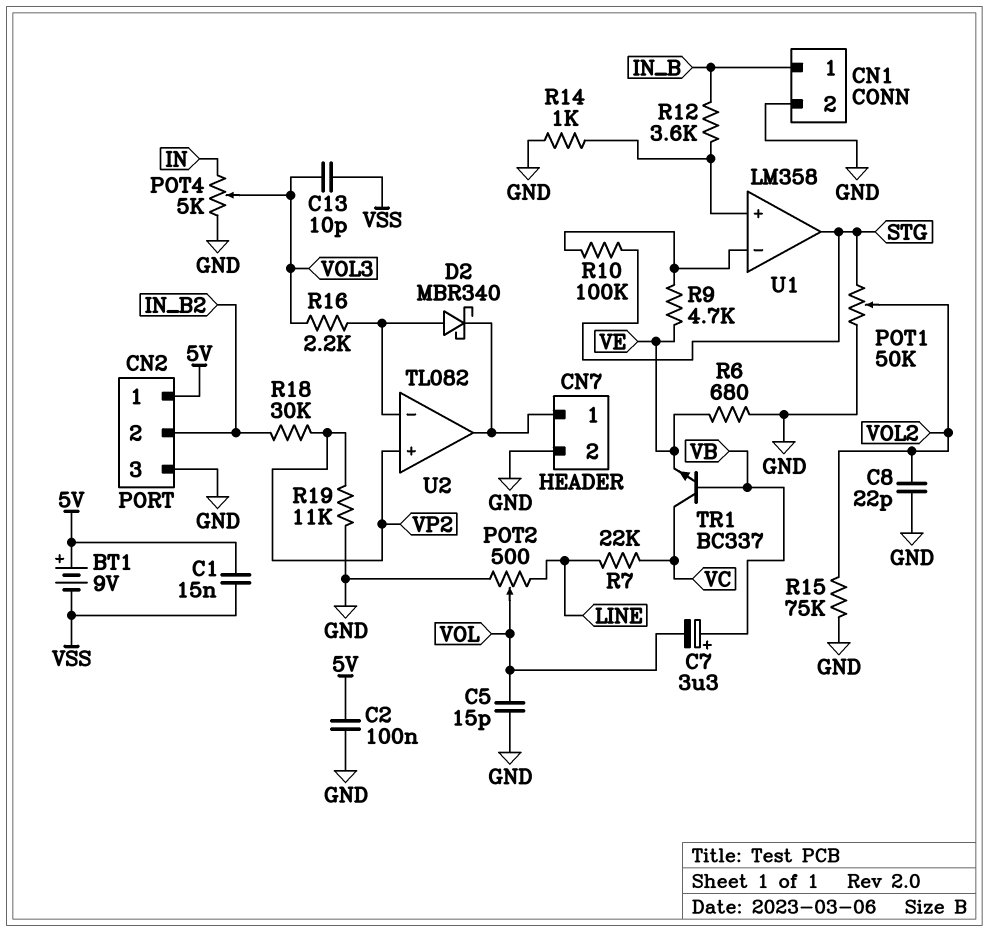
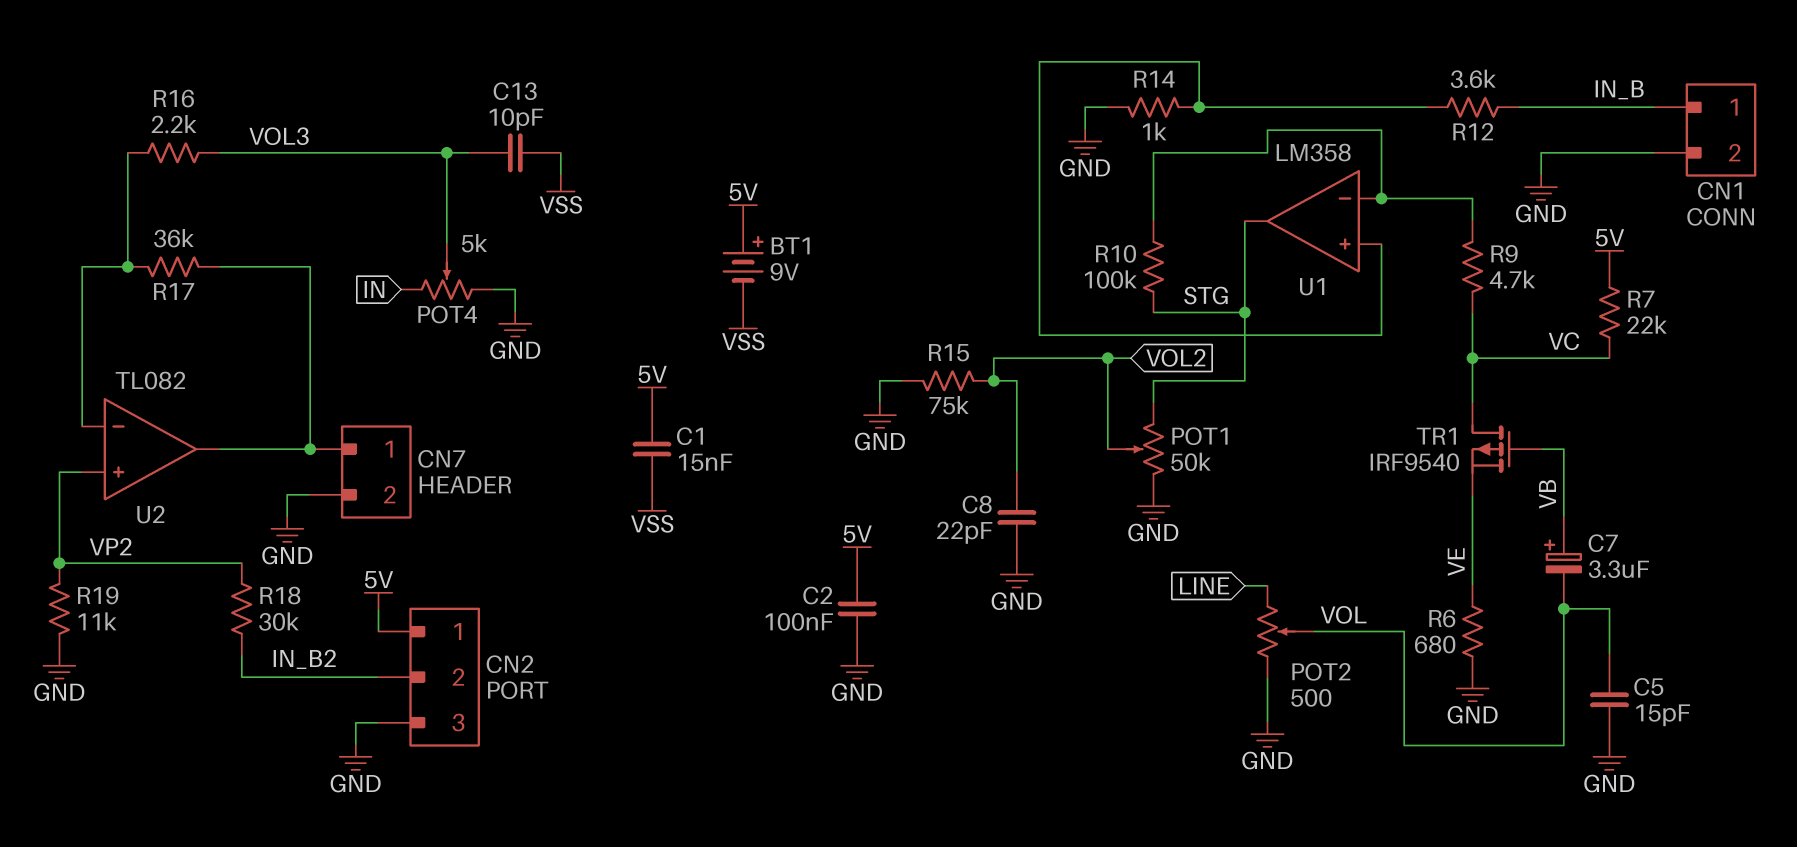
D2: schottky MBR340 (A U2/in-, K CN7/1) -> none
R7: 22k (LINE, VC) -> 22k (5V, VC)
R9: 4.7k (U1/in-, VE) -> 4.7k (U1/in-, VC)
R17: none -> 36k (CN7/1, U2/in-)
TR1: NPN BC337 (B VB, C VC, E VE) -> PMOS IRF9540 (G VB, D VC, S VE)

